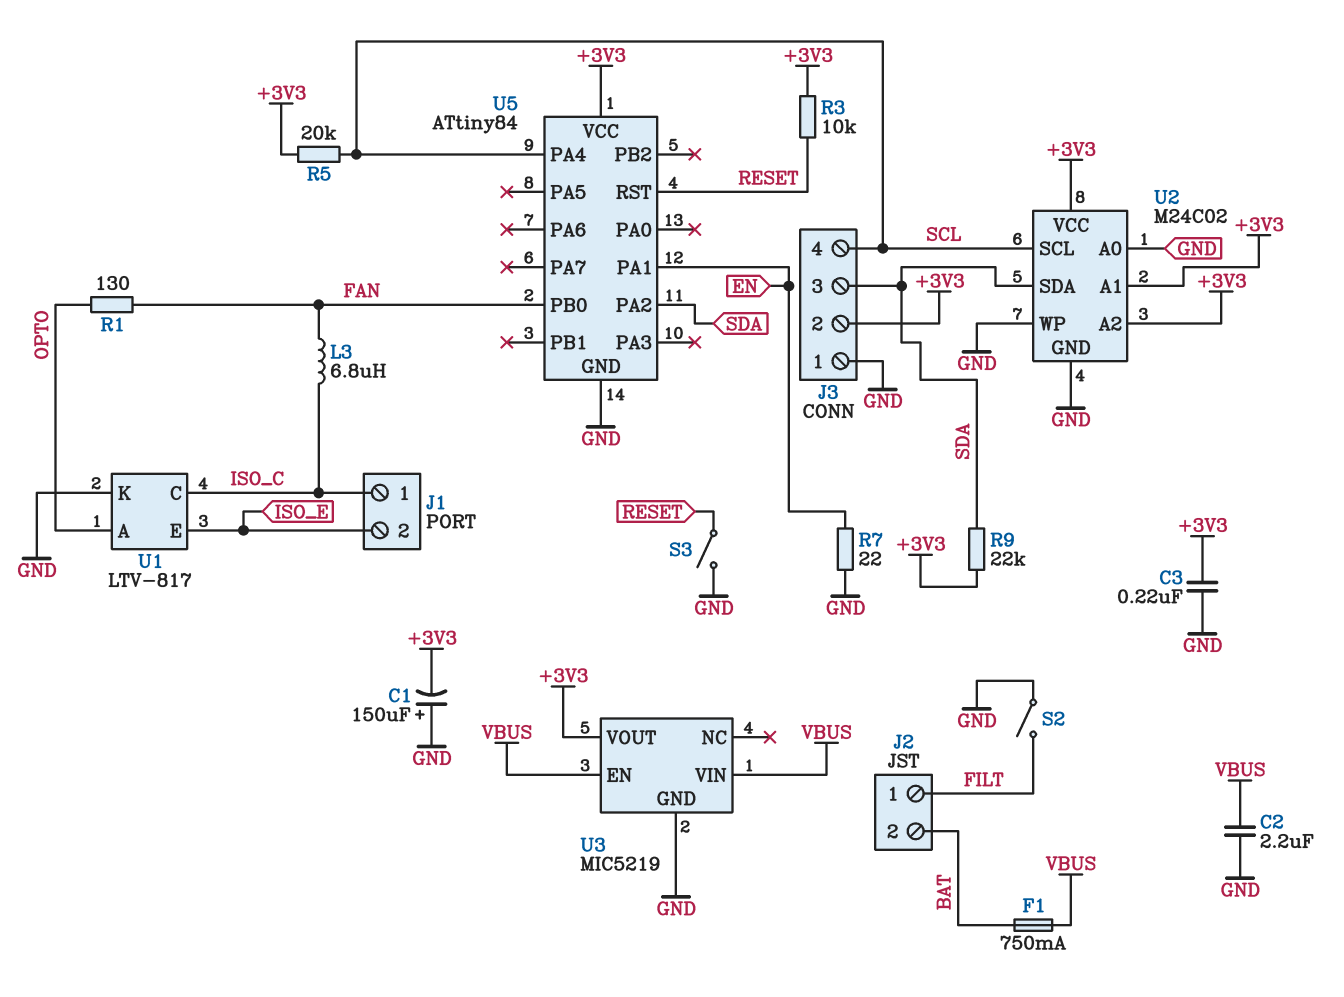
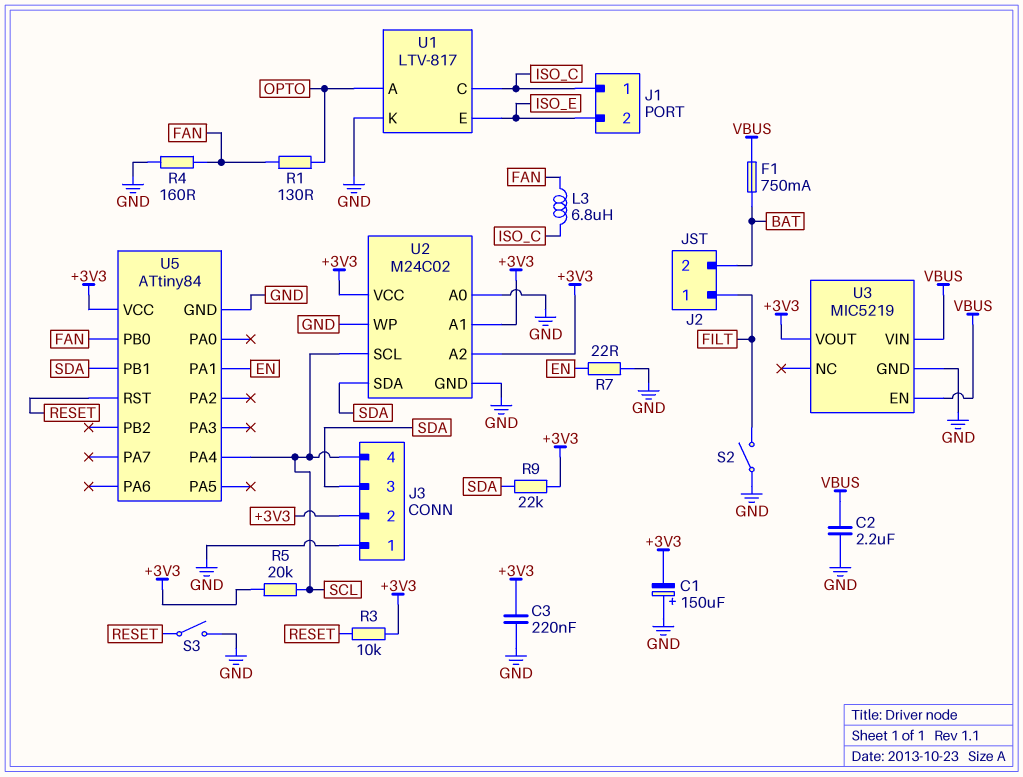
R4: none -> 160 (FAN, GND)
U5 pin PA2: SDA -> none
U5 pin PB1: none -> SDA

